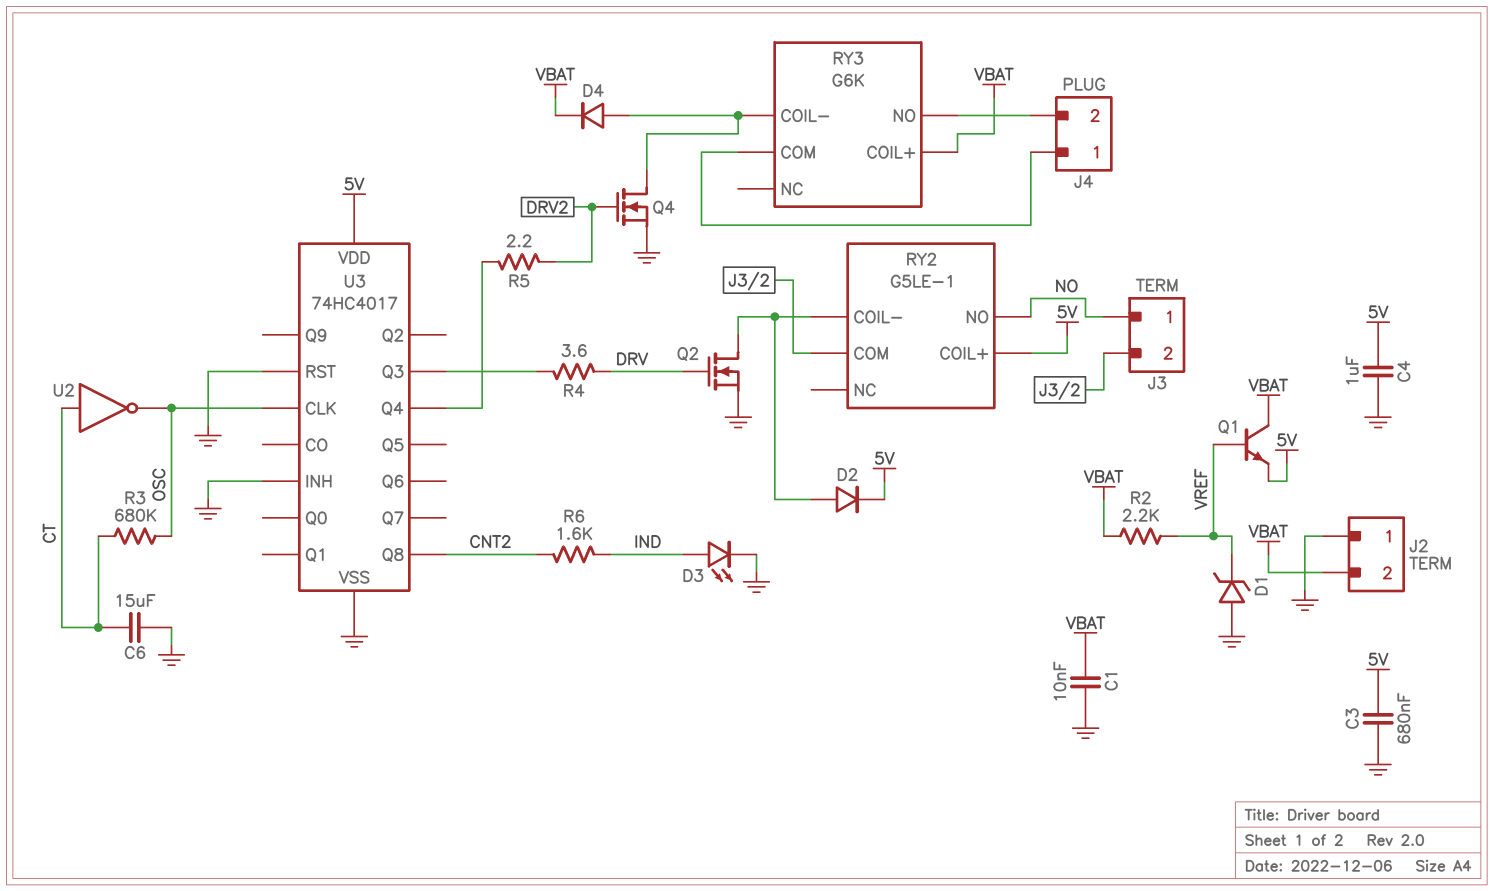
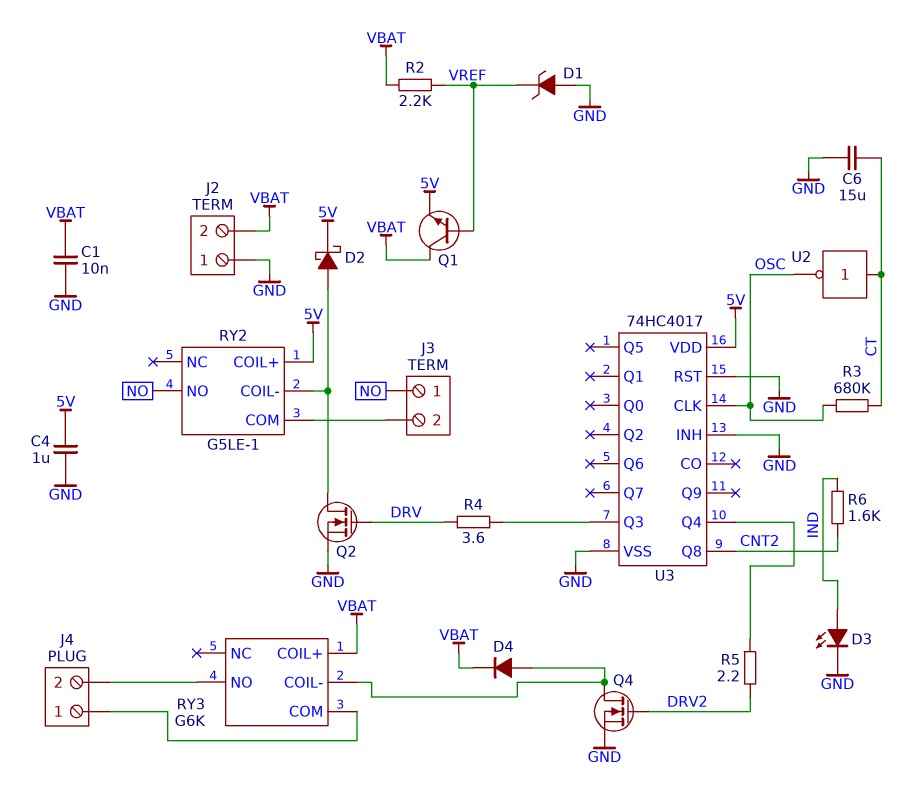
C3: 680nF (5V, GND) -> none
D2: diode (A RY2/COIL-, K 5V) -> schottky (A RY2/COIL-, K 5V)

